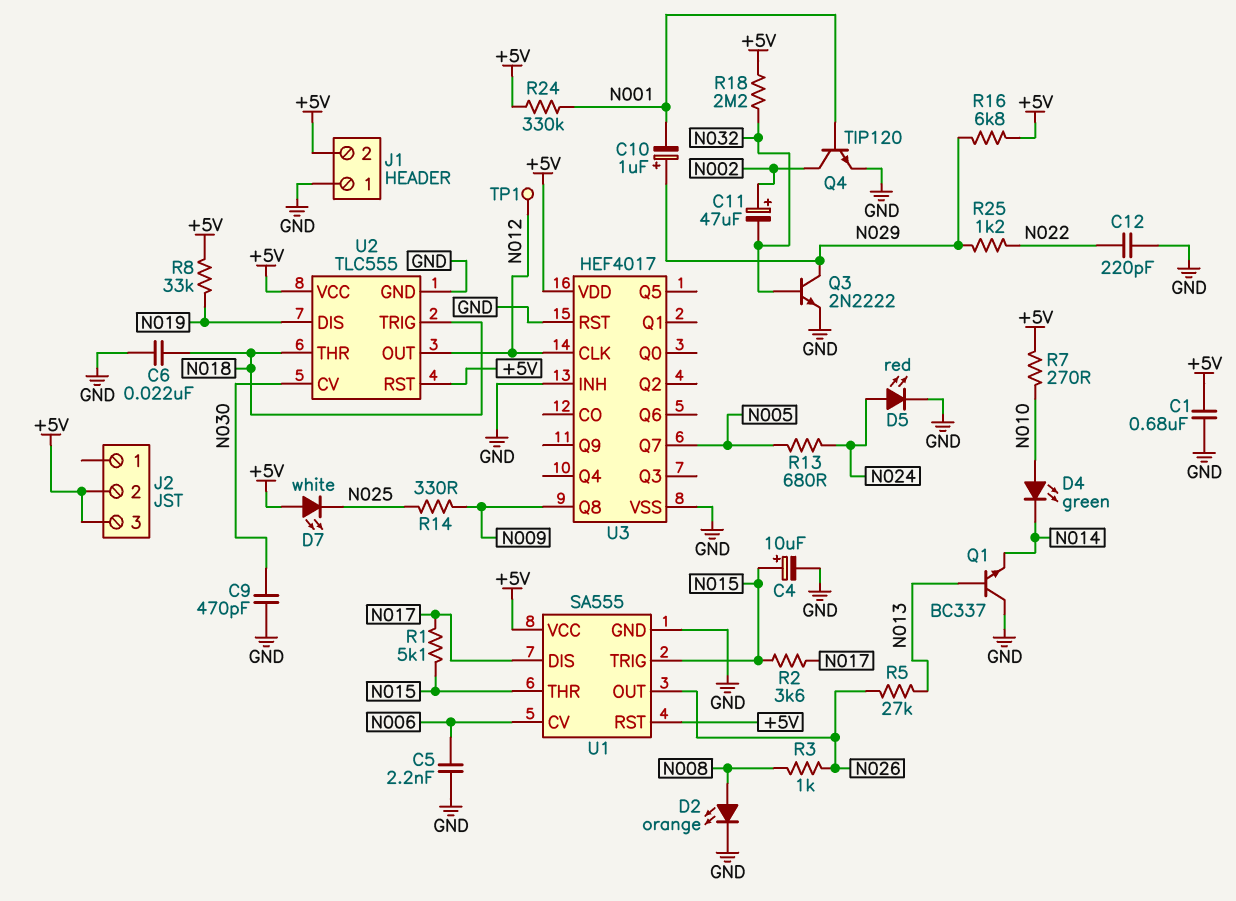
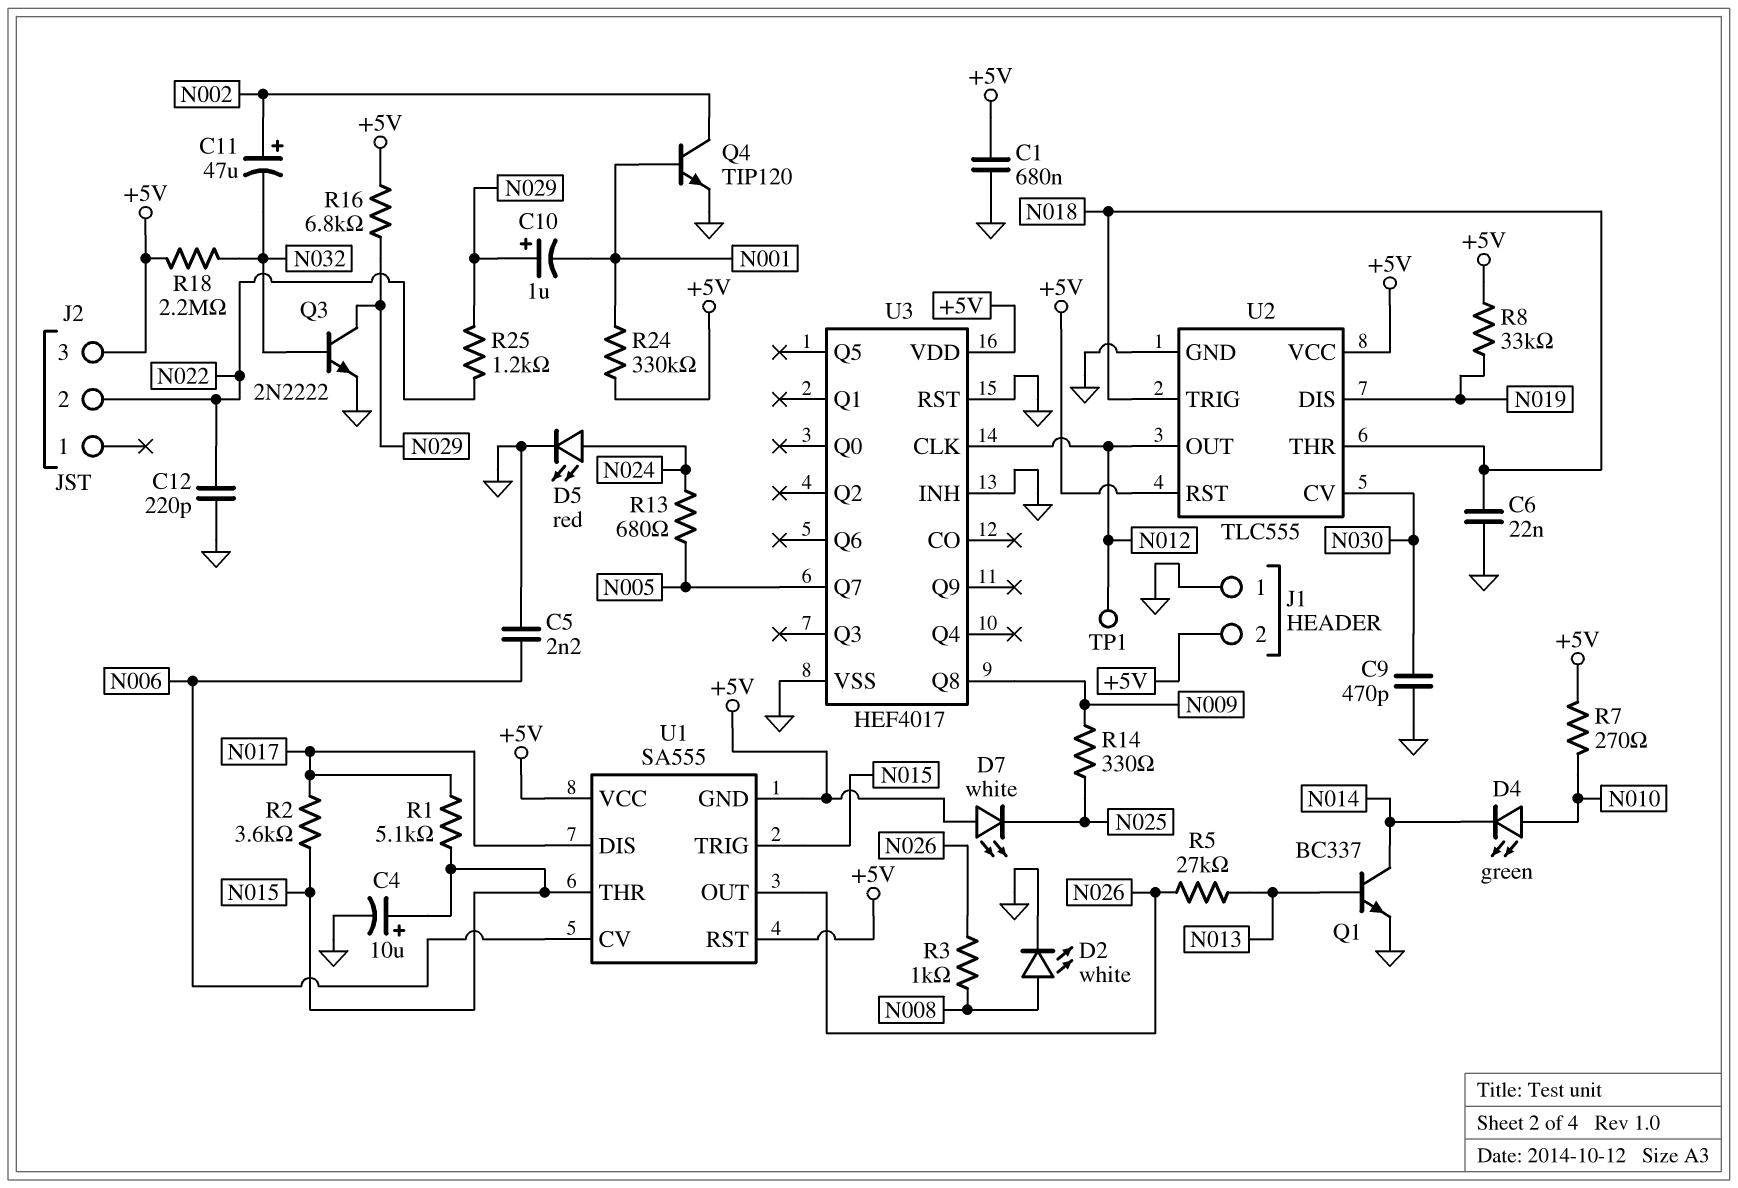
D2: LED orange (A N008, K GND) -> LED white (A N008, K GND)
J2 pin 2: +5V -> N022
Q1: NPN BC337 (B N013, C GND, E N014) -> NPN BC337 (B N013, C N014, E GND)
U1 pin GND: GND -> +5V

